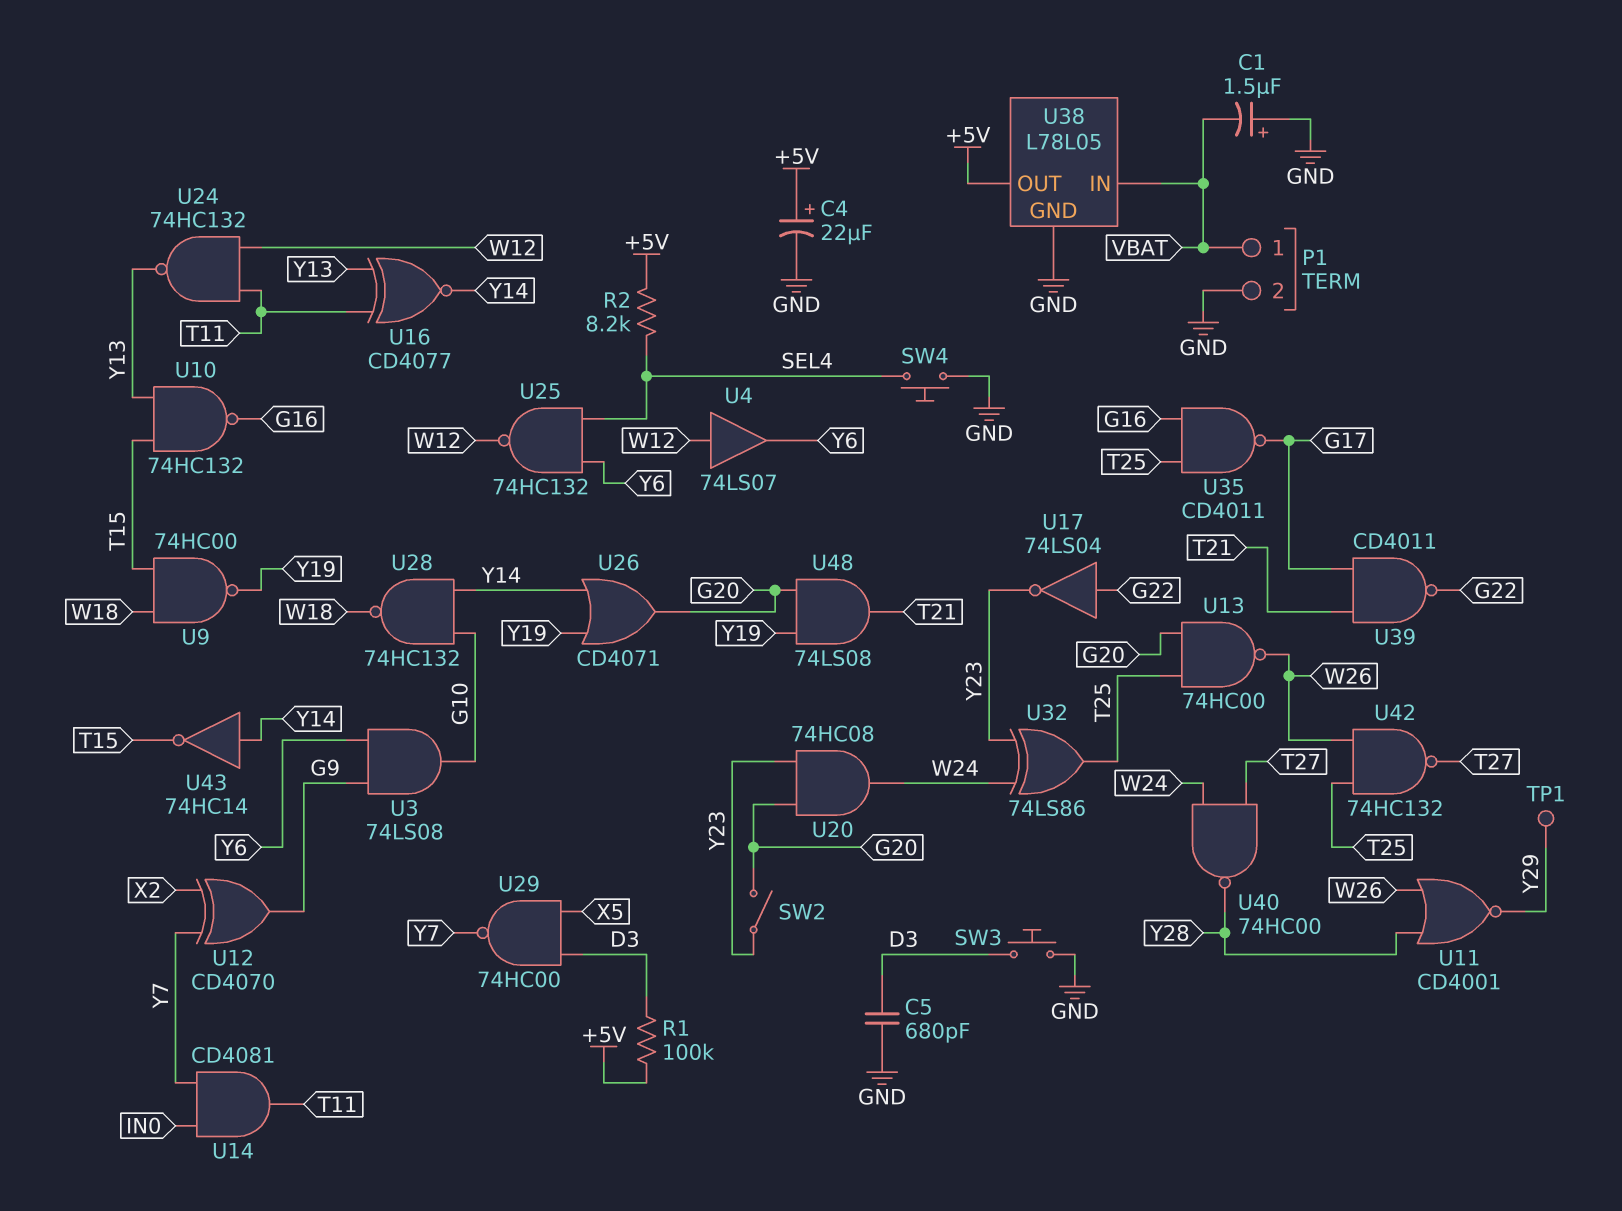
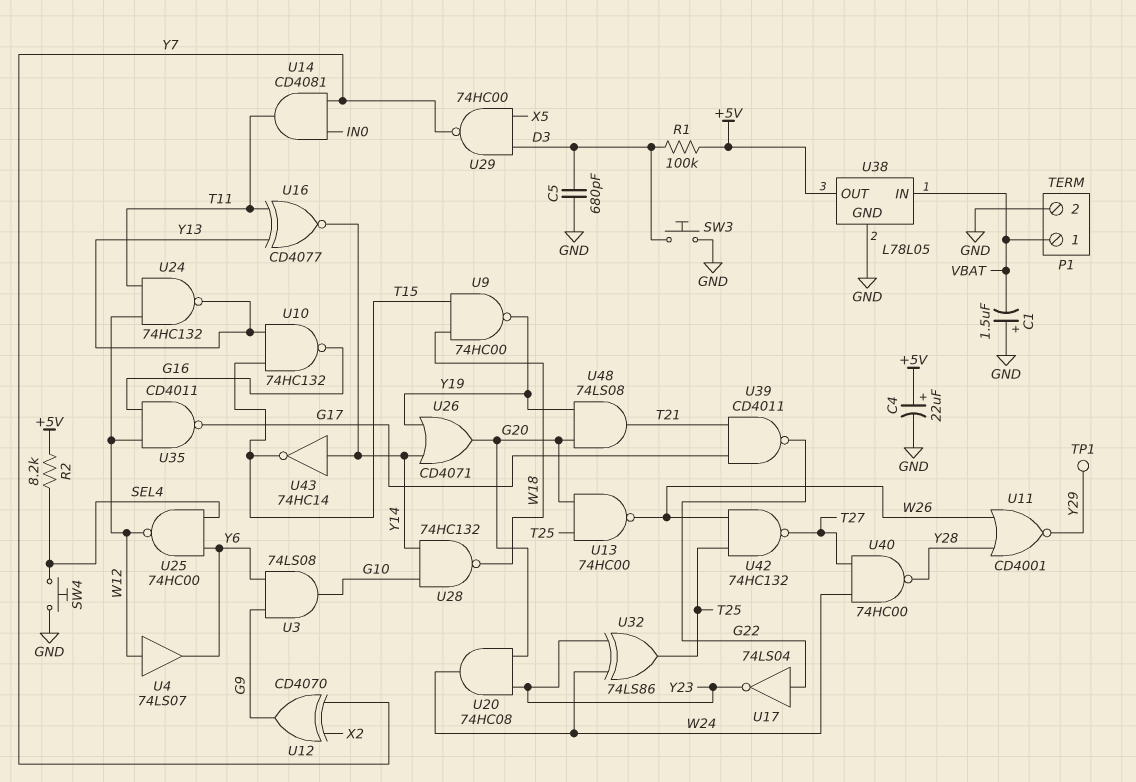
SW2: switch (G20, Y23) -> none
U25: NAND 74HC132 (in SEL4, in Y6, out W12) -> NAND 74HC00 (in SEL4, in Y6, out W12)
U35: NAND CD4011 (in G16, in T25, out G17) -> NAND CD4011 (in G16, in W12, out G17)

